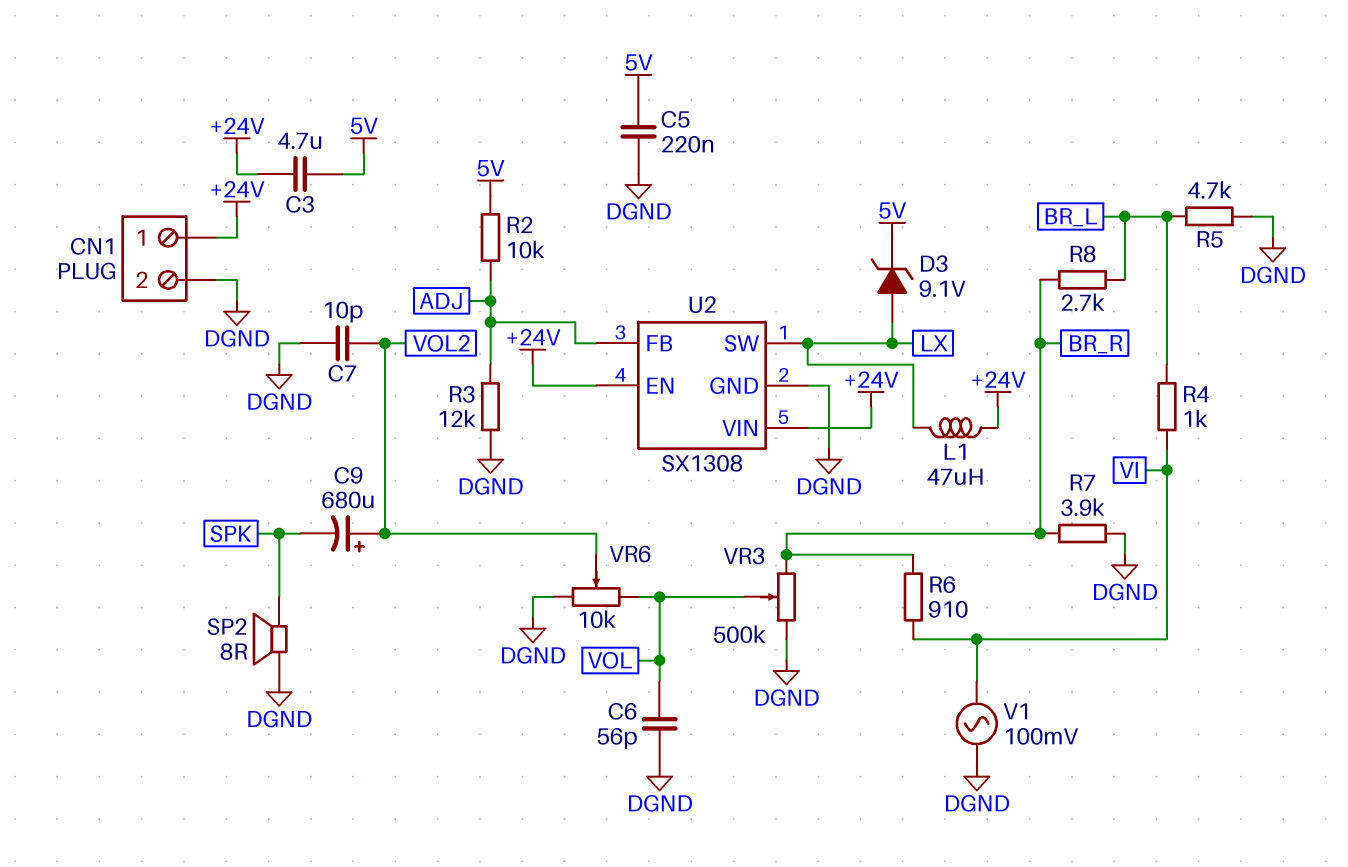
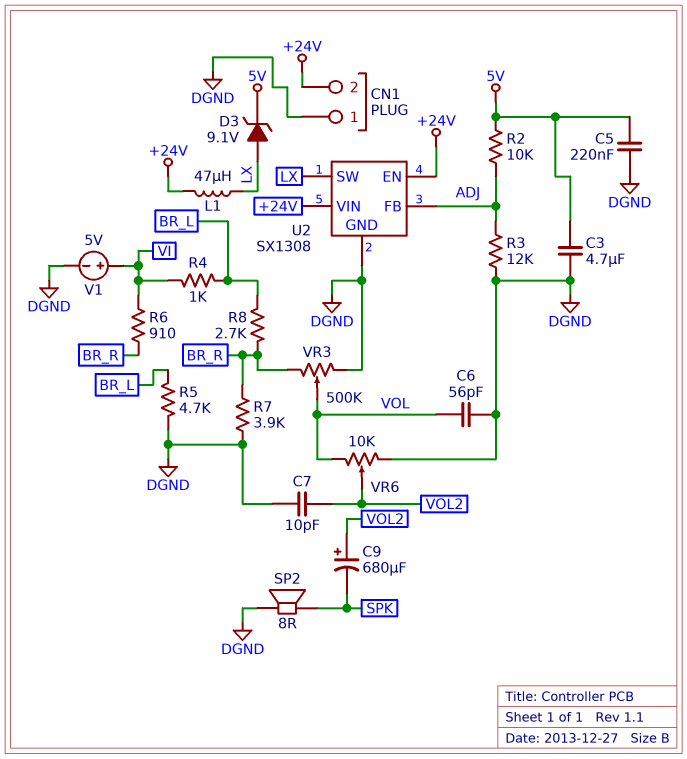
C3: 4.7uF (+24V, 5V) -> 4.7uF (5V, DGND)
CN1 pin 1: +24V -> DGND
CN1 pin 2: DGND -> +24V
V1: AC 100mV (DGND, VI) -> 5V (plus VI, minus DGND)

